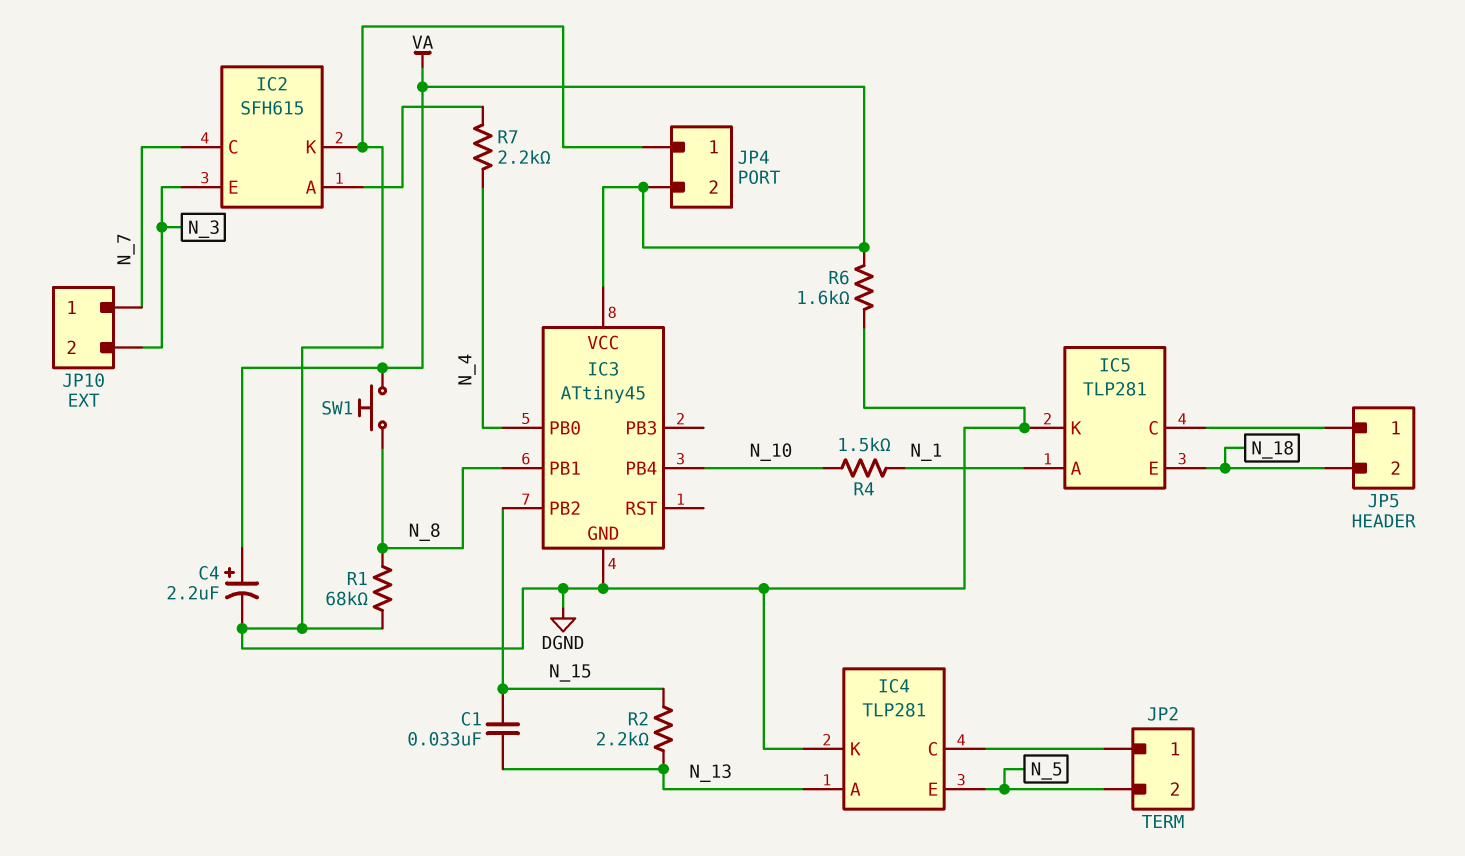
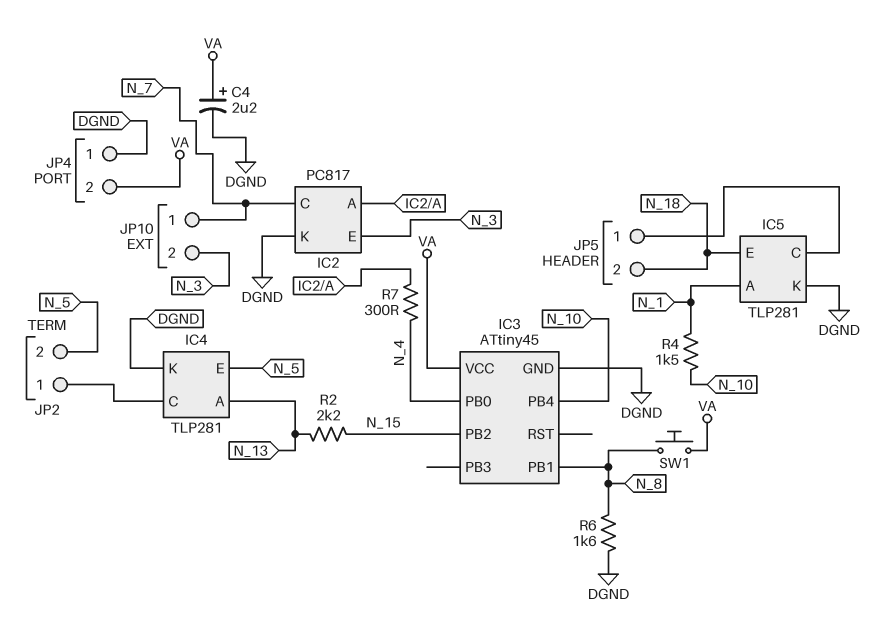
C1: 33nF (N_13, N_15) -> none
IC2: SFH615 -> PC817
R1: 68k (DGND, N_8) -> none
R6: 1.6k (DGND, VA) -> 1.6k (DGND, N_8)
R7: 2.2k (IC2/A, N_4) -> 300 (IC2/A, N_4)

